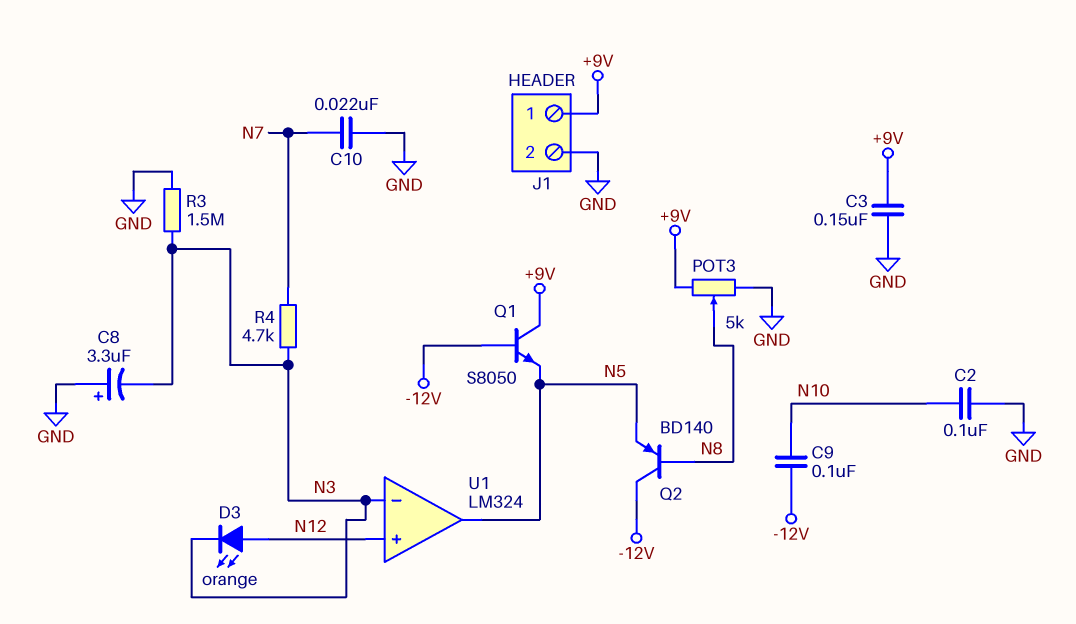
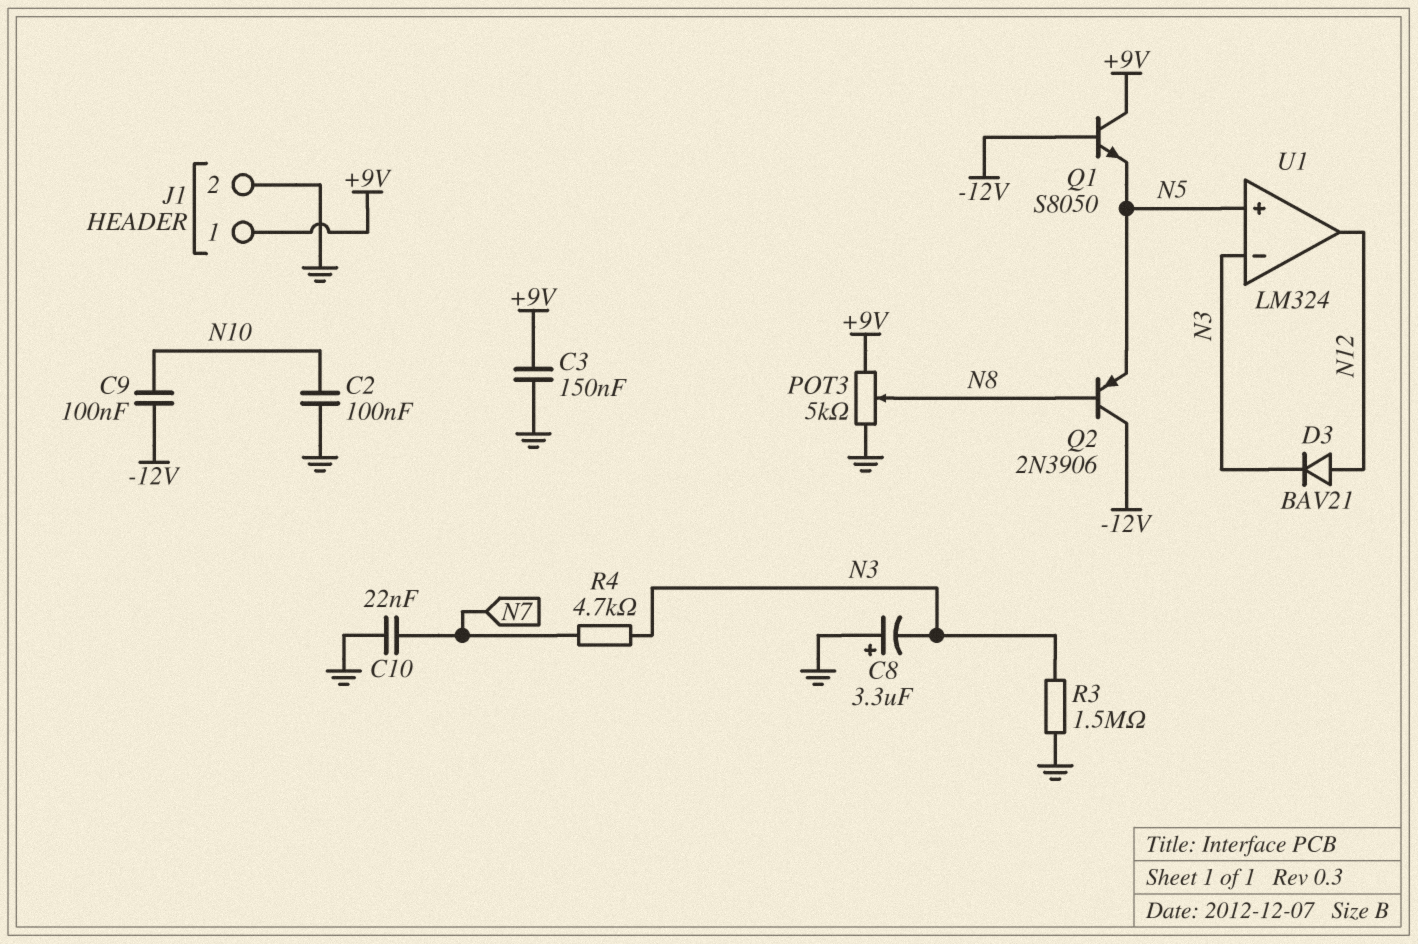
D3: LED orange (A N12, K N3) -> diode BAV21 (A N12, K N3)
Q2: PNP BD140 (B N8, C -12V, E N5) -> PNP 2N3906 (B N8, C -12V, E N5)
U1 pin in+: N12 -> N5
U1 pin out: N5 -> N12

